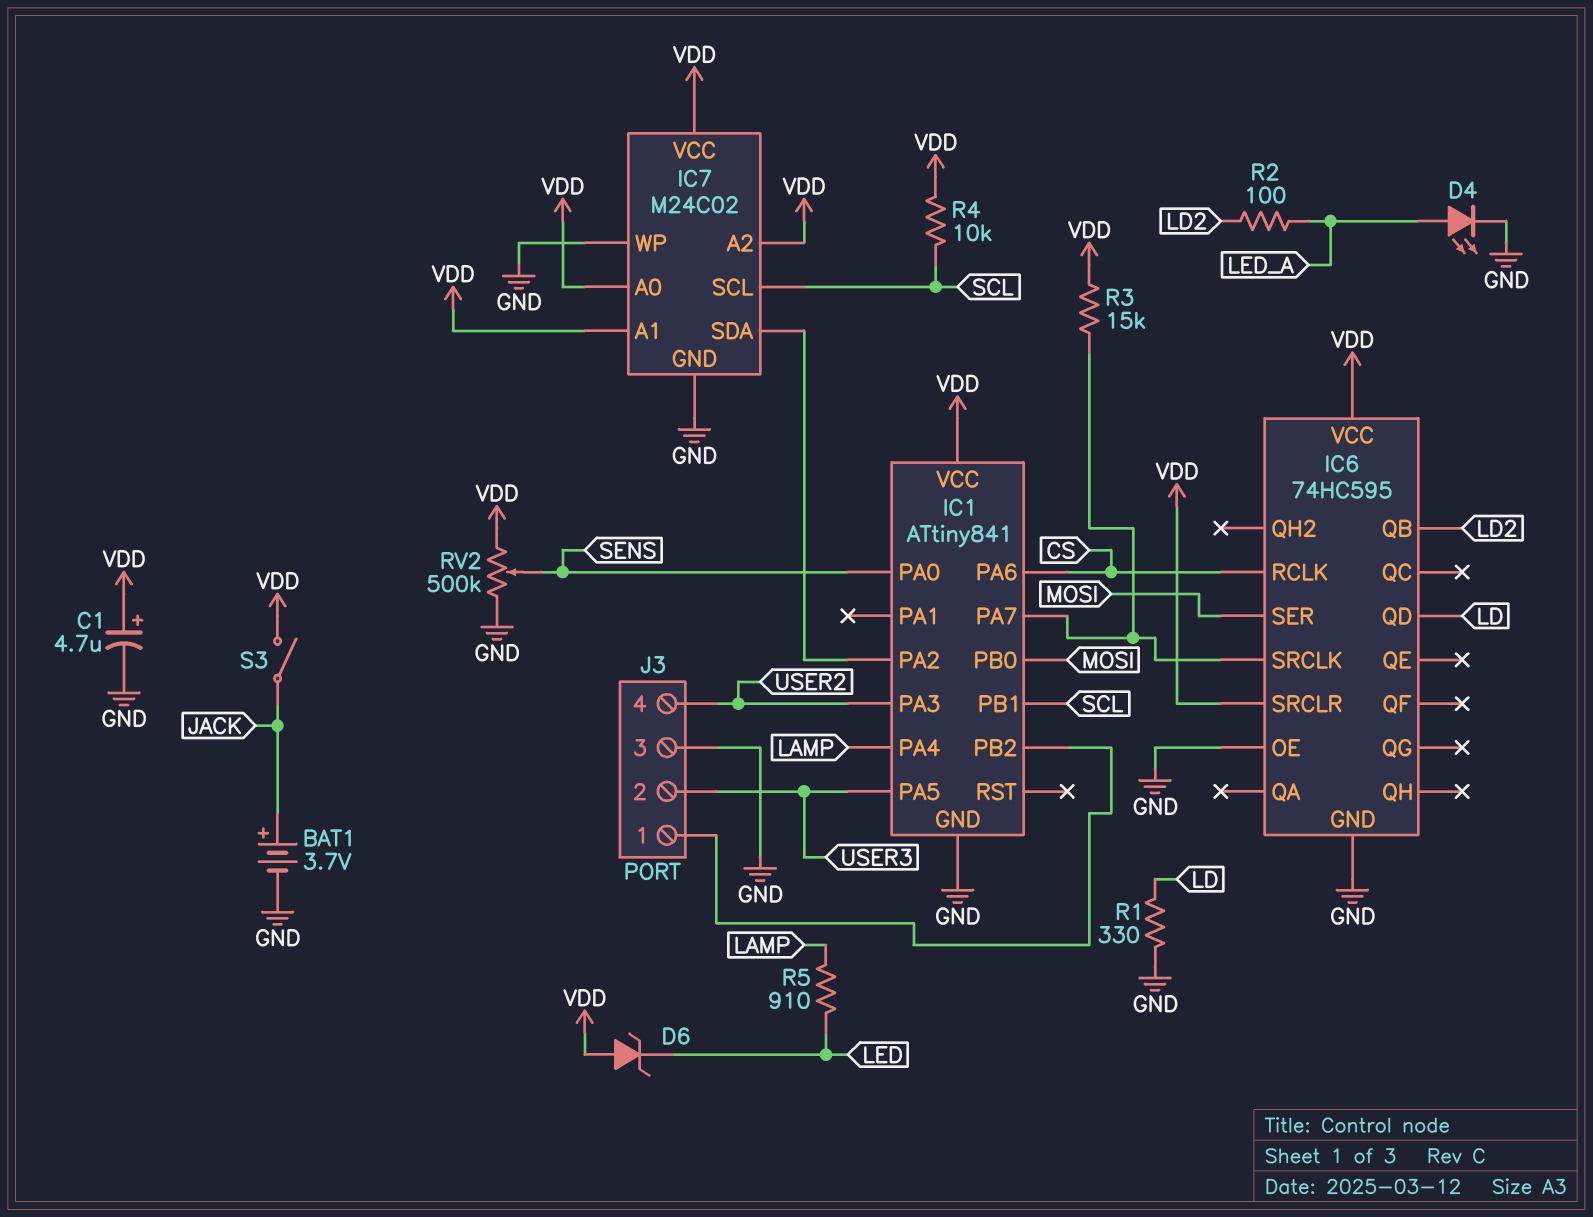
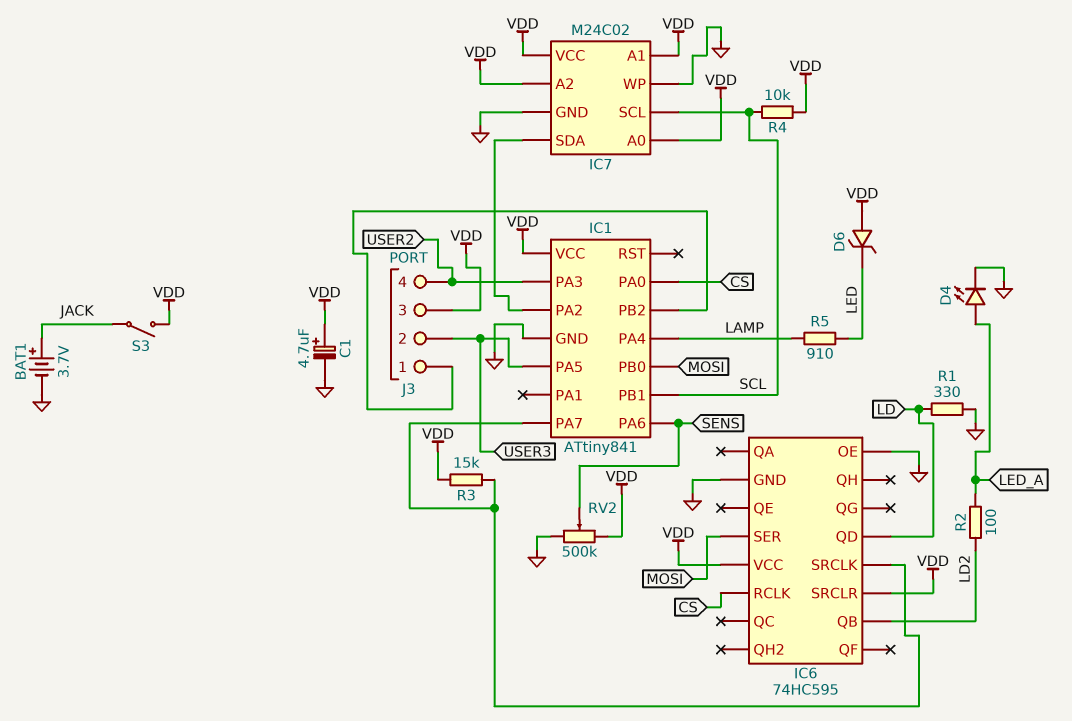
IC1 pin PA0: SENS -> CS
IC1 pin PA6: CS -> SENS
J3 pin 3: GND -> VDD

